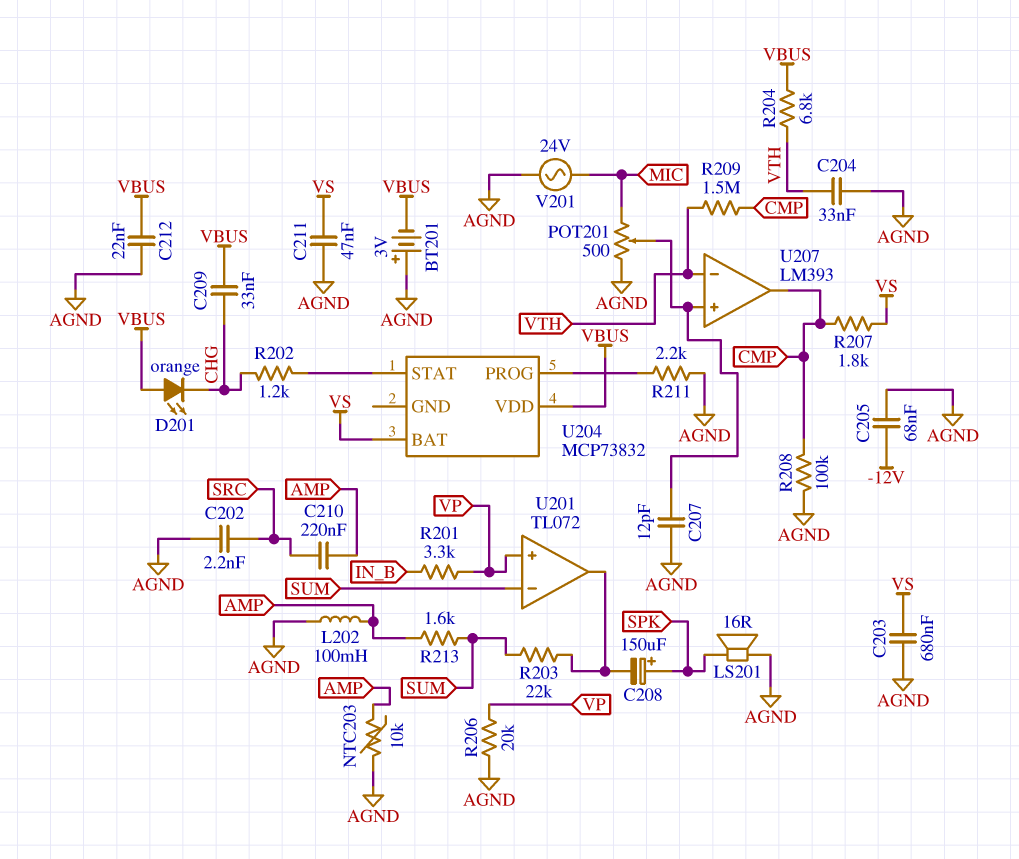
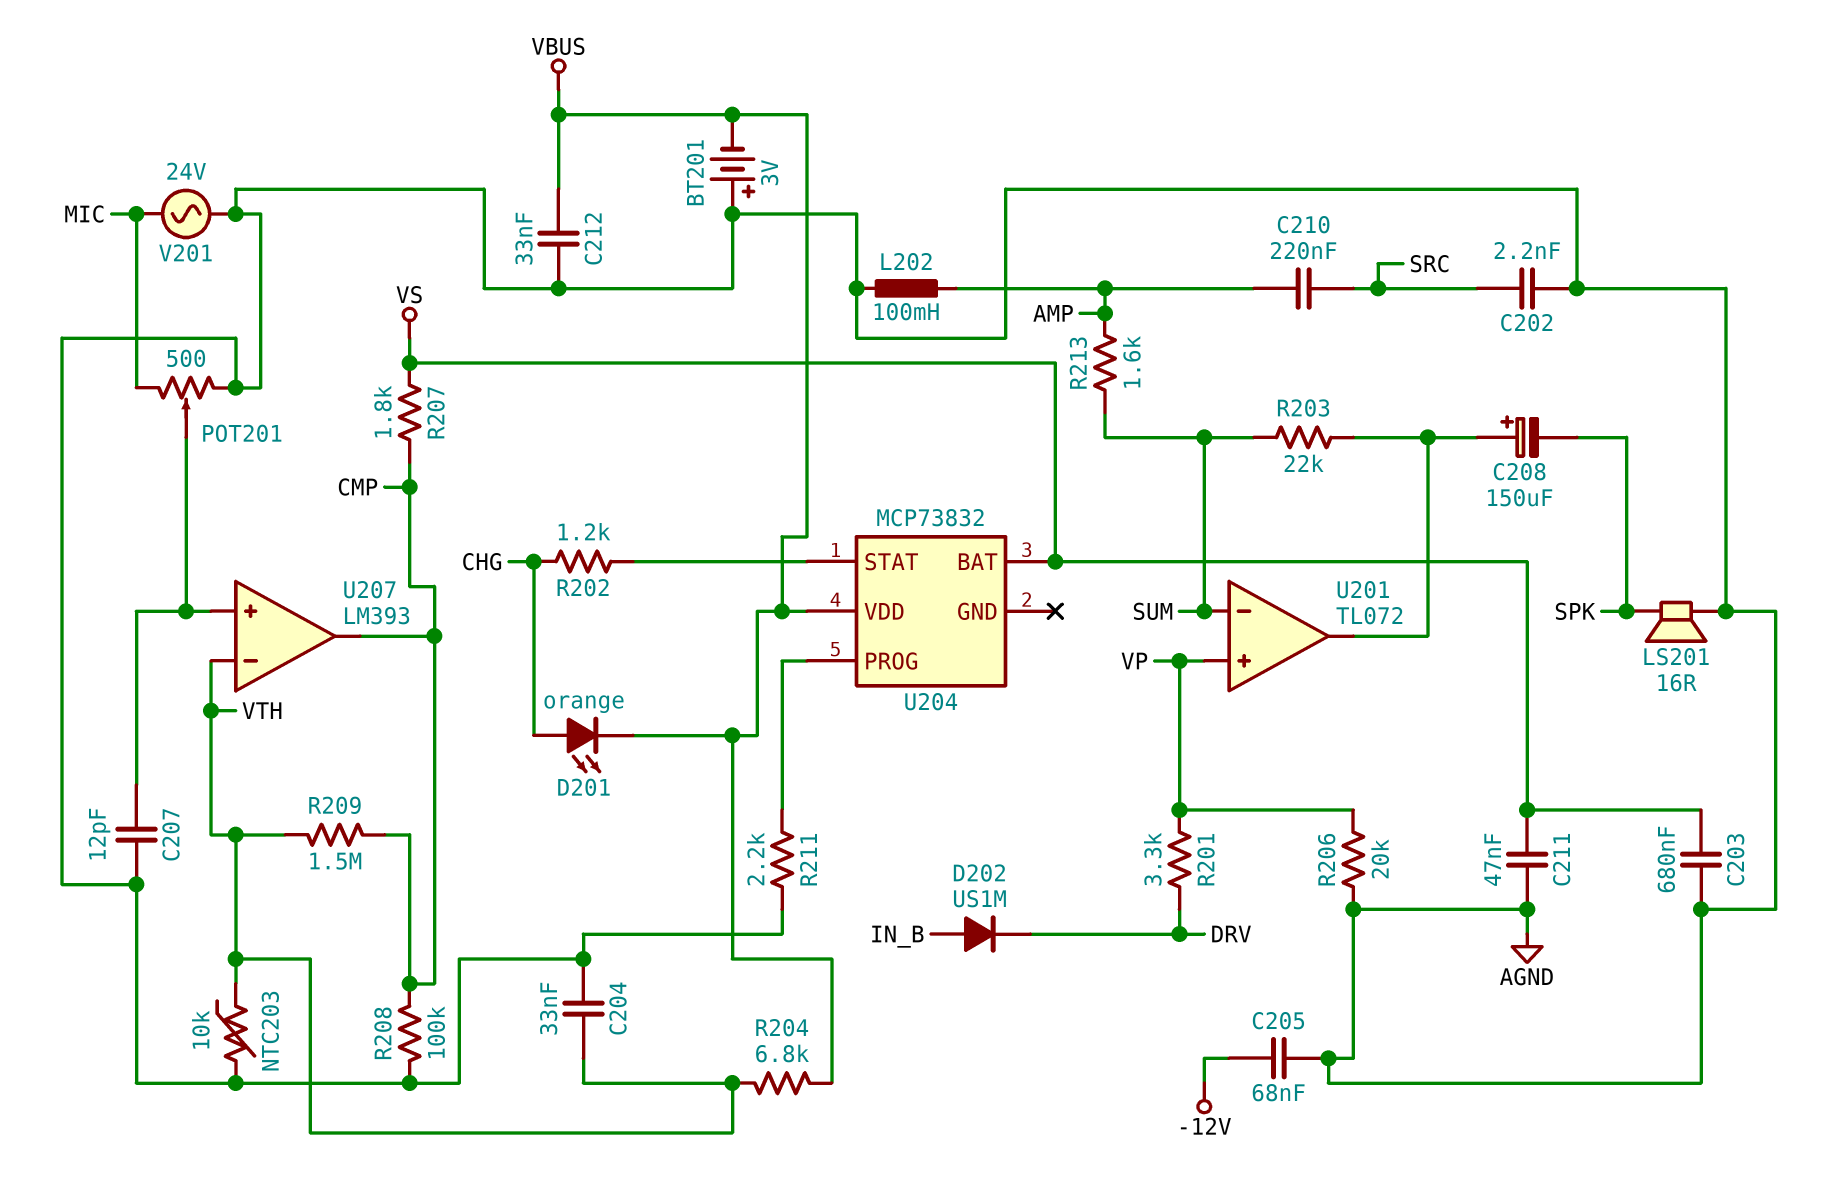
C208: 150uF (plus SPK, minus U201/out) -> 150uF (plus U201/out, minus SPK)
C209: 33nF (CHG, VBUS) -> none
C212: 22nF (AGND, VBUS) -> 33nF (AGND, VBUS)
D201: LED orange (A VBUS, K CHG) -> LED orange (A CHG, K VBUS)
D202: none -> diode US1M (A IN_B, K DRV)
NTC203: 10k (AGND, AMP) -> 10k (AGND, VTH)
R201: 3.3k (IN_B, VP) -> 3.3k (DRV, VP)

